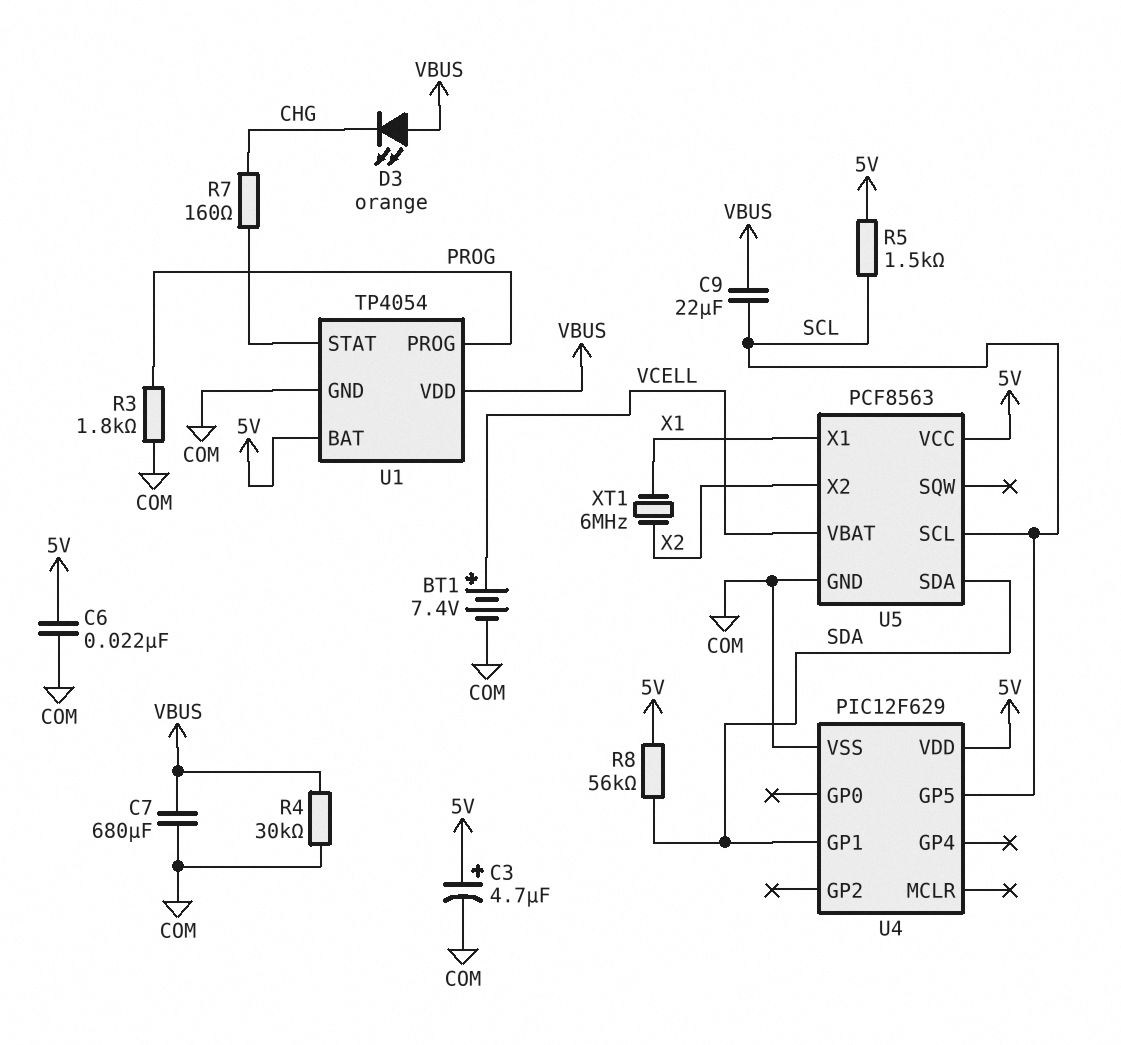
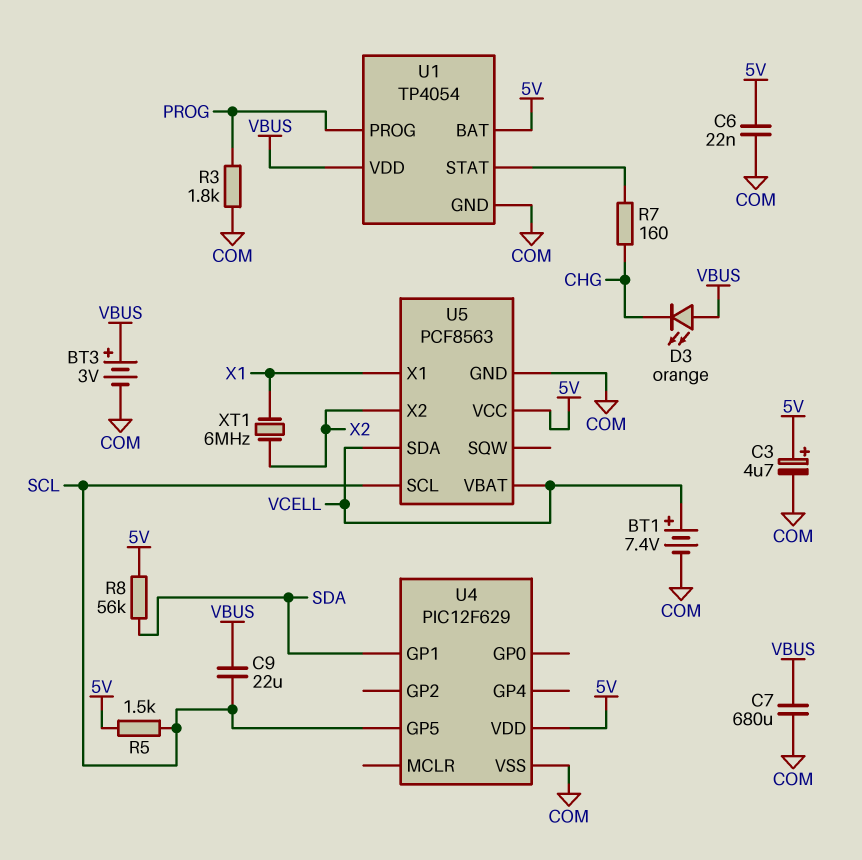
BT3: none -> 3V (plus VBUS, minus COM)
R4: 30k (COM, VBUS) -> none
U5 pin SDA: SDA -> VCELL

